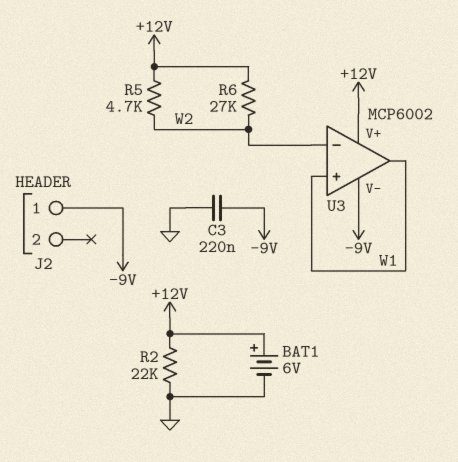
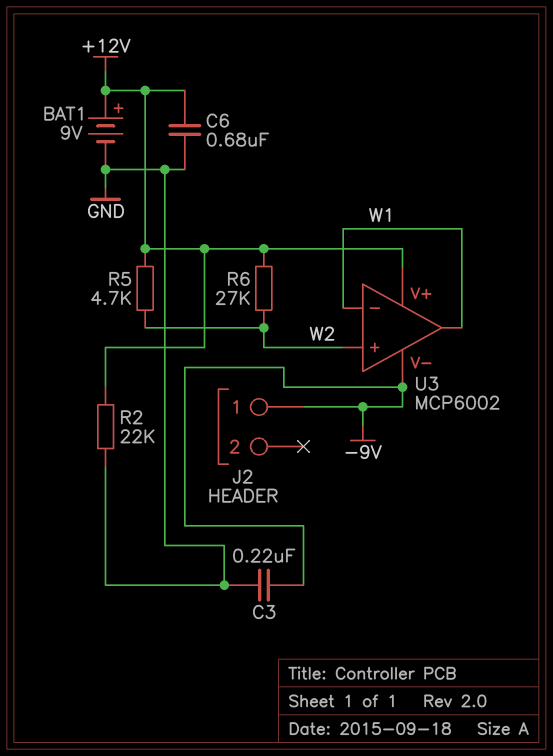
BAT1: 6V (plus +12V, minus GND) -> 9V (plus +12V, minus GND)
C6: none -> 680nF (+12V, GND)
U3 pin in+: W1 -> W2
U3 pin in-: W2 -> W1

